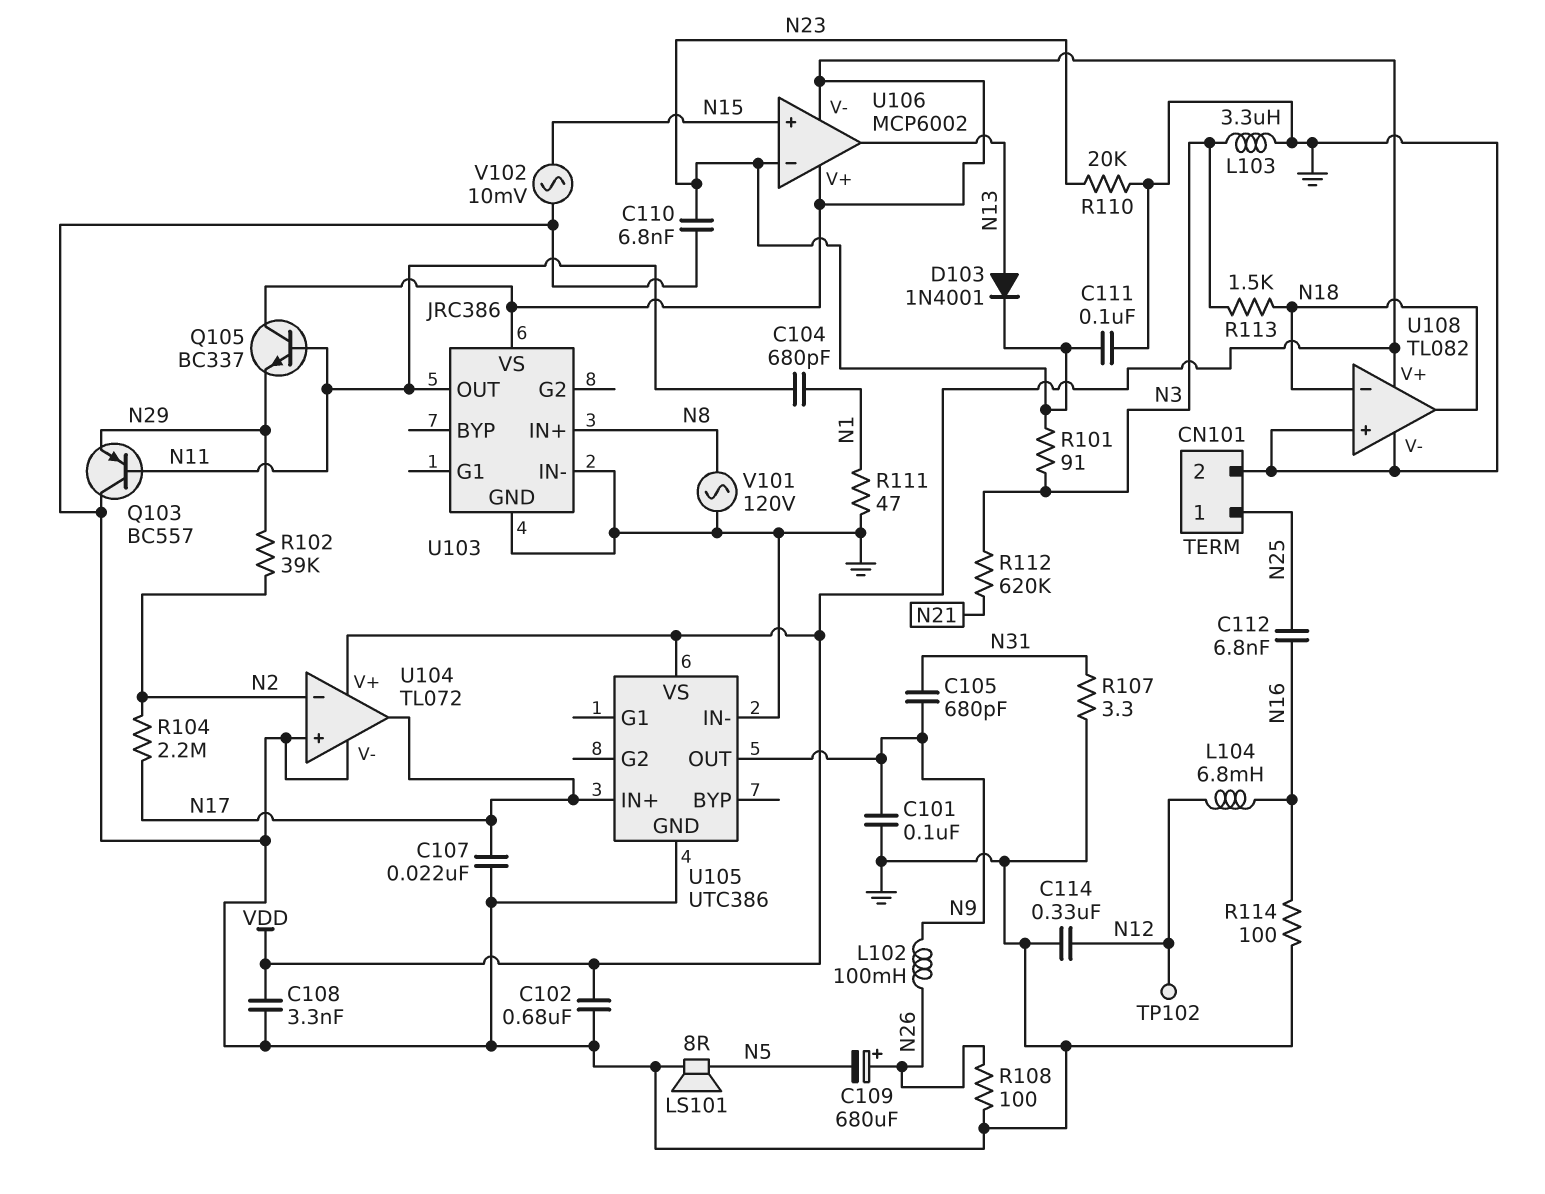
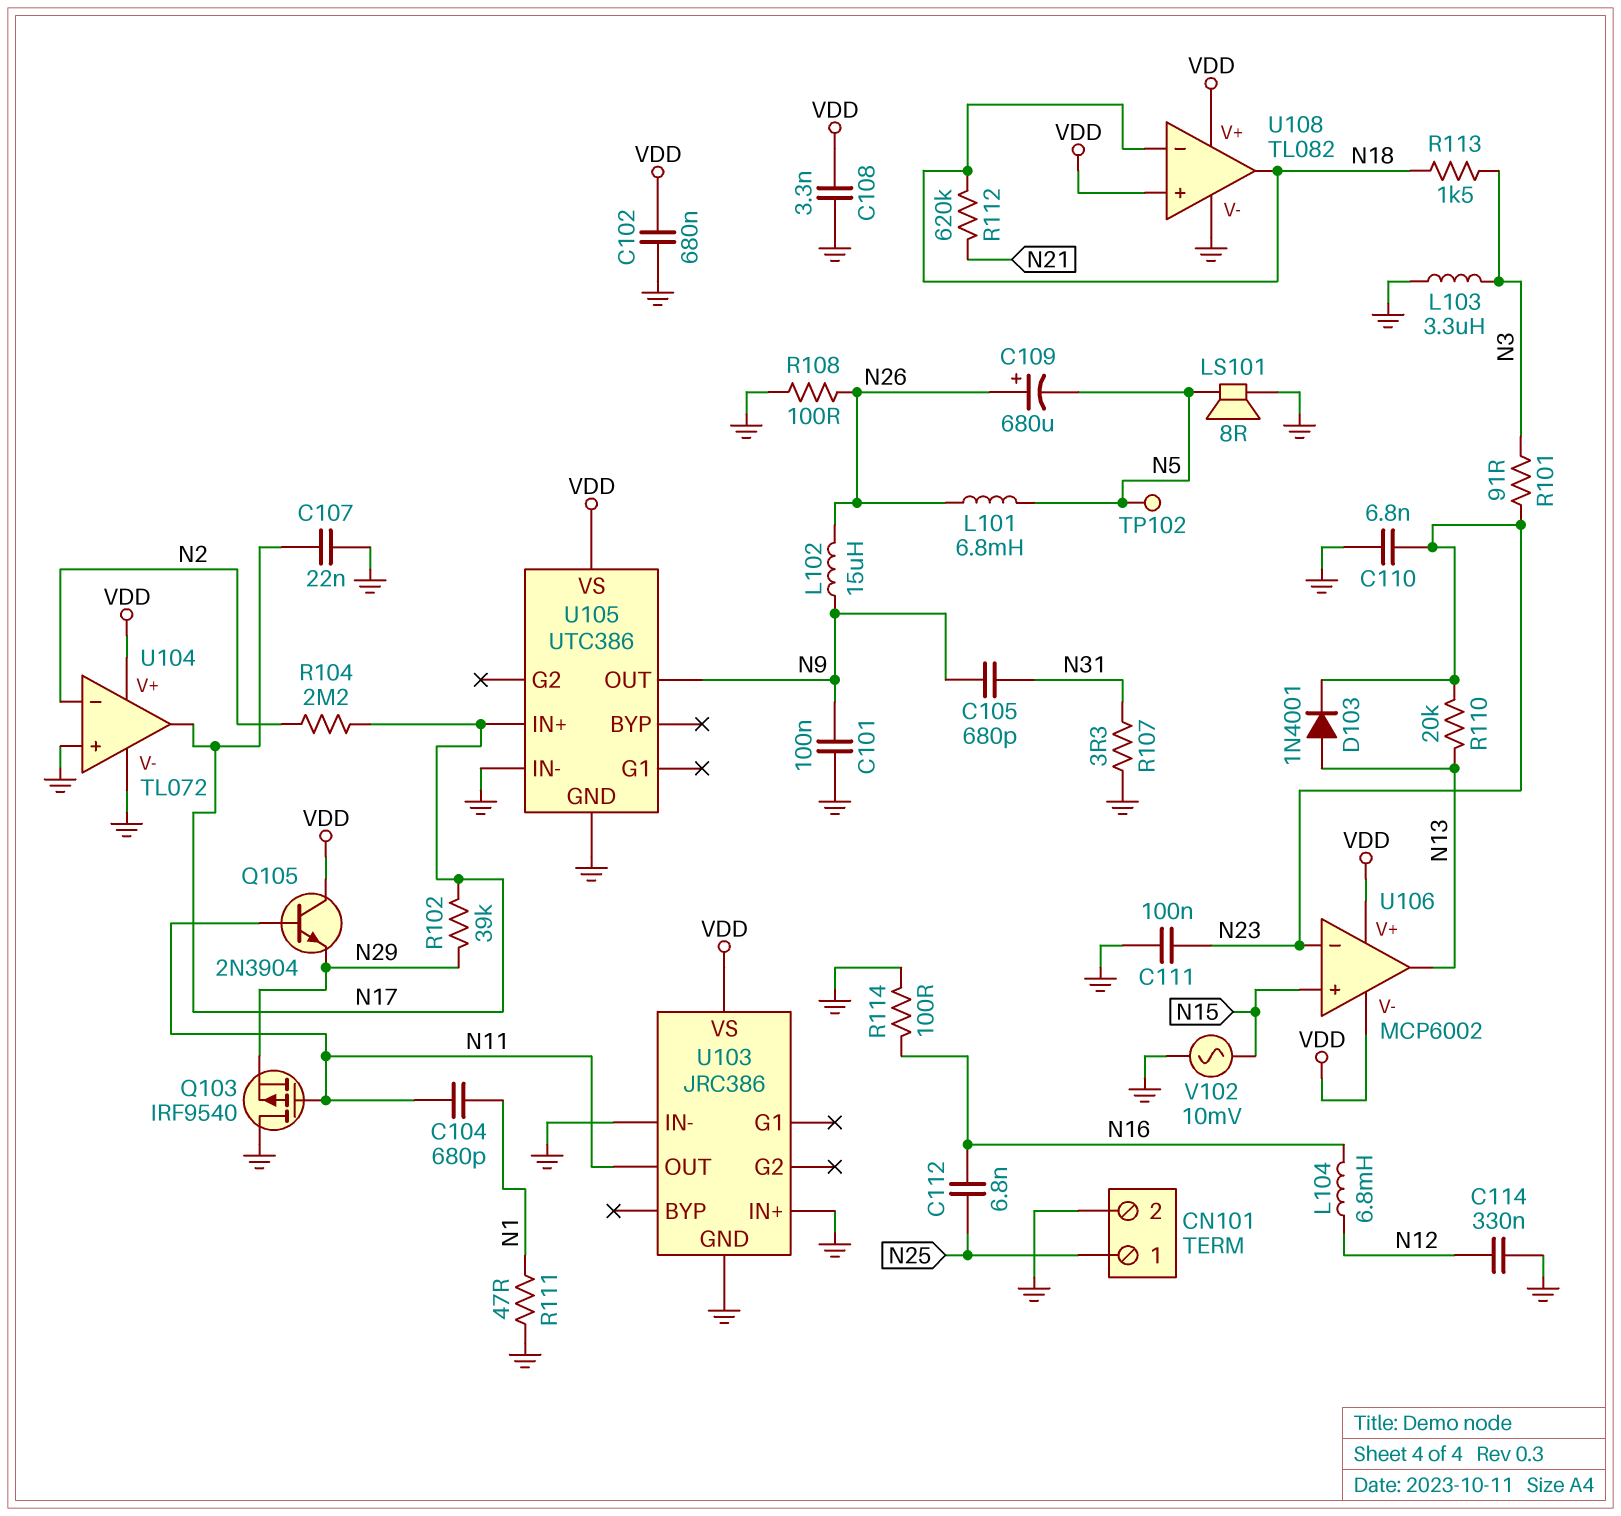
L101: none -> 6.8mH (N5, N26)
L102: 100mH (N9, N26) -> 15uH (N9, N26)
Q103: PNP BC557 (B N11, C GND, E N29) -> PMOS IRF9540 (G N11, D GND, S N29)
Q105: NPN BC337 (B N11, C VDD, E N29) -> NPN 2N3904 (B N11, C VDD, E N29)
R102: 39k (N2, N29) -> 39k (N17, N29)
R110: 20k (GND, N23) -> 20k (N13, N23)
R112: 620k (N3, N21) -> 620k (N18, N21)
TP102: test point (N12) -> test point (N5)
U103 pin IN+: N8 -> GND
U108 pin in+: GND -> VDD
V101: AC 120V (GND, N8) -> none

